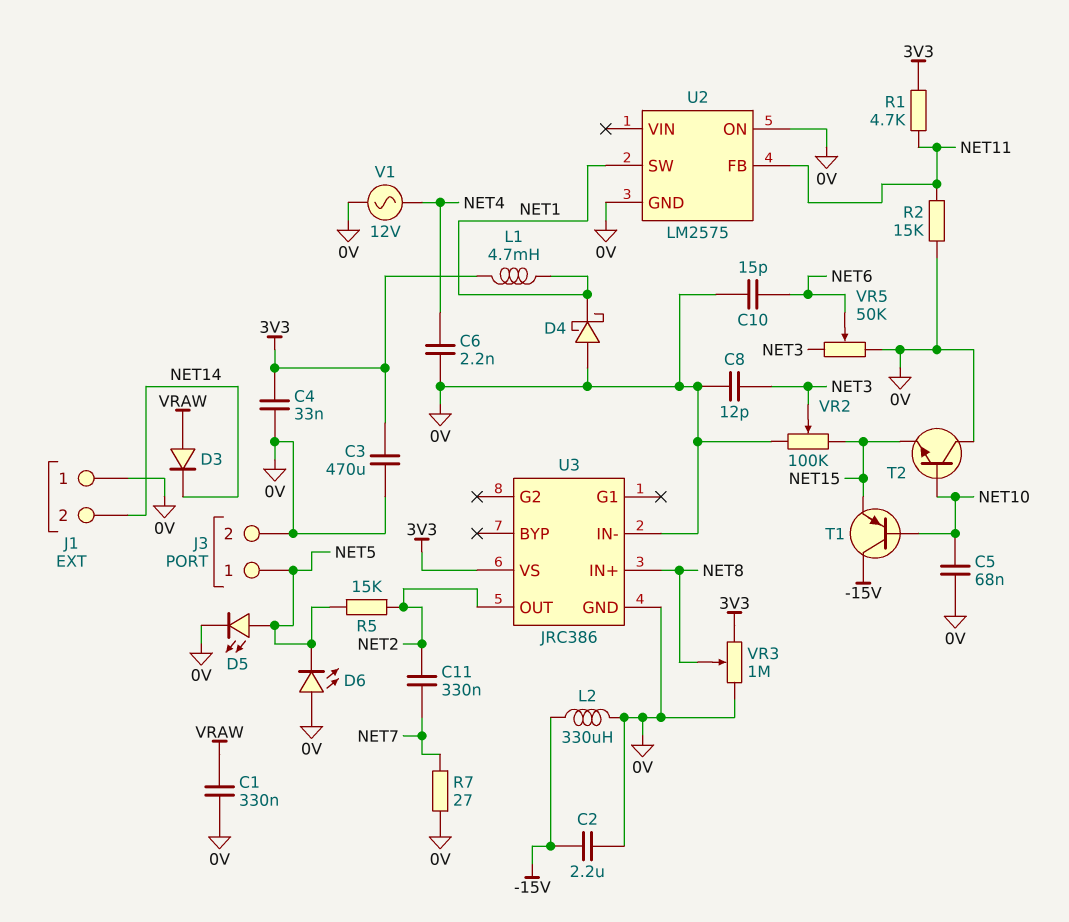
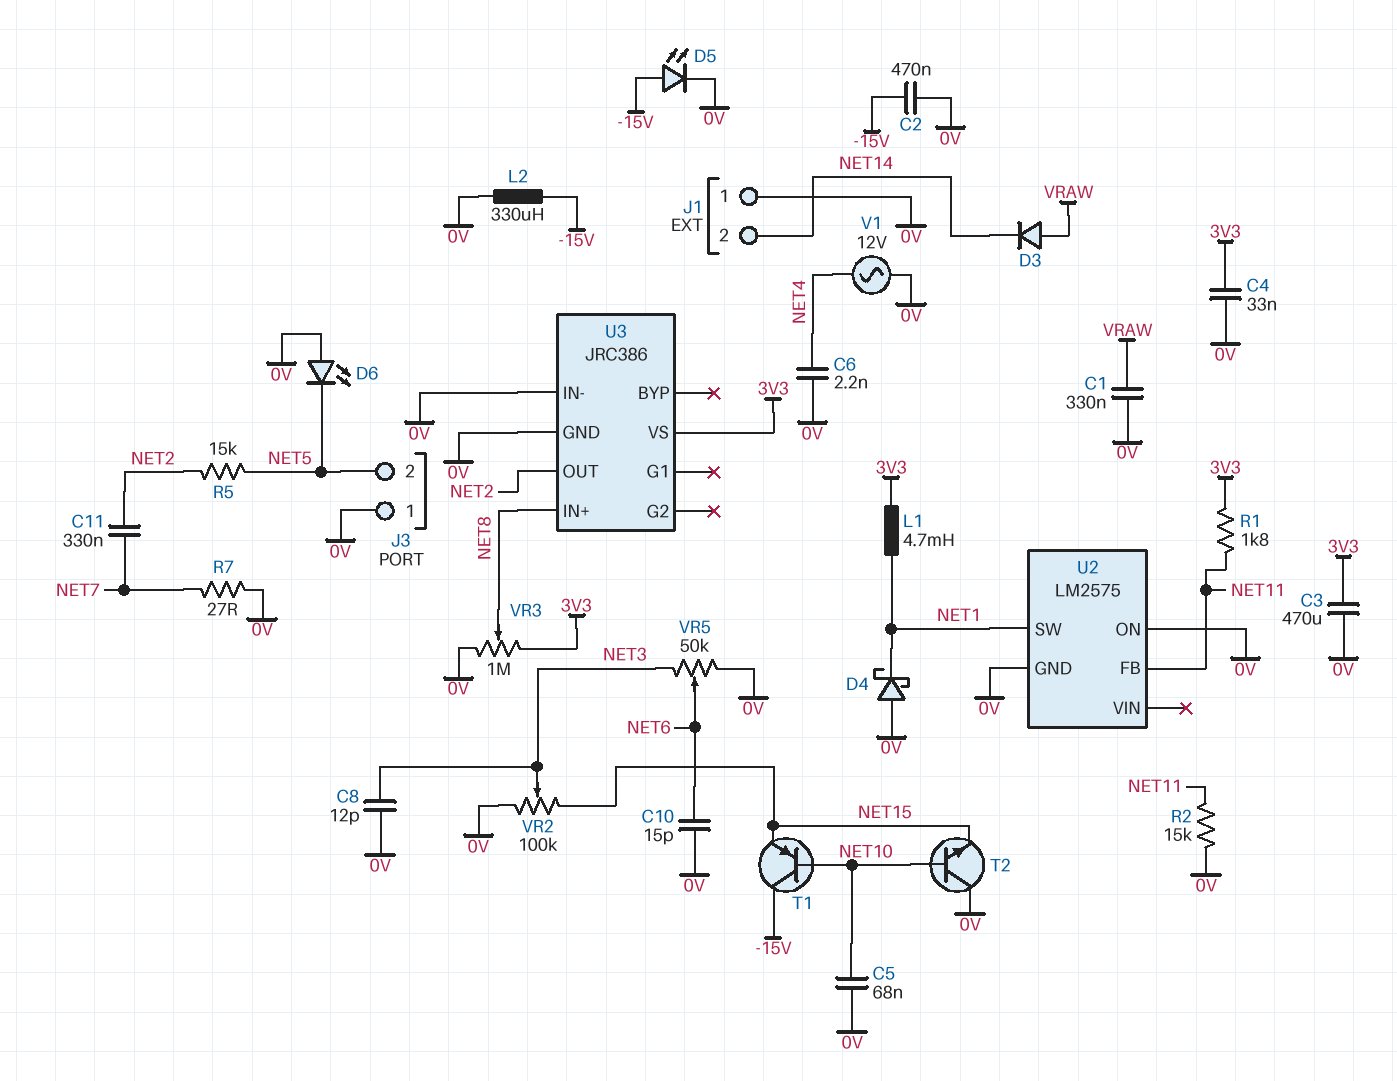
C2: 2.2uF (-15V, 0V) -> 470nF (-15V, 0V)
D5: LED (A NET5, K 0V) -> LED (A -15V, K 0V)
J3 pin 1: NET5 -> 0V
J3 pin 2: 0V -> NET5
R1: 4.7k (3V3, NET11) -> 1.8k (3V3, NET11)

